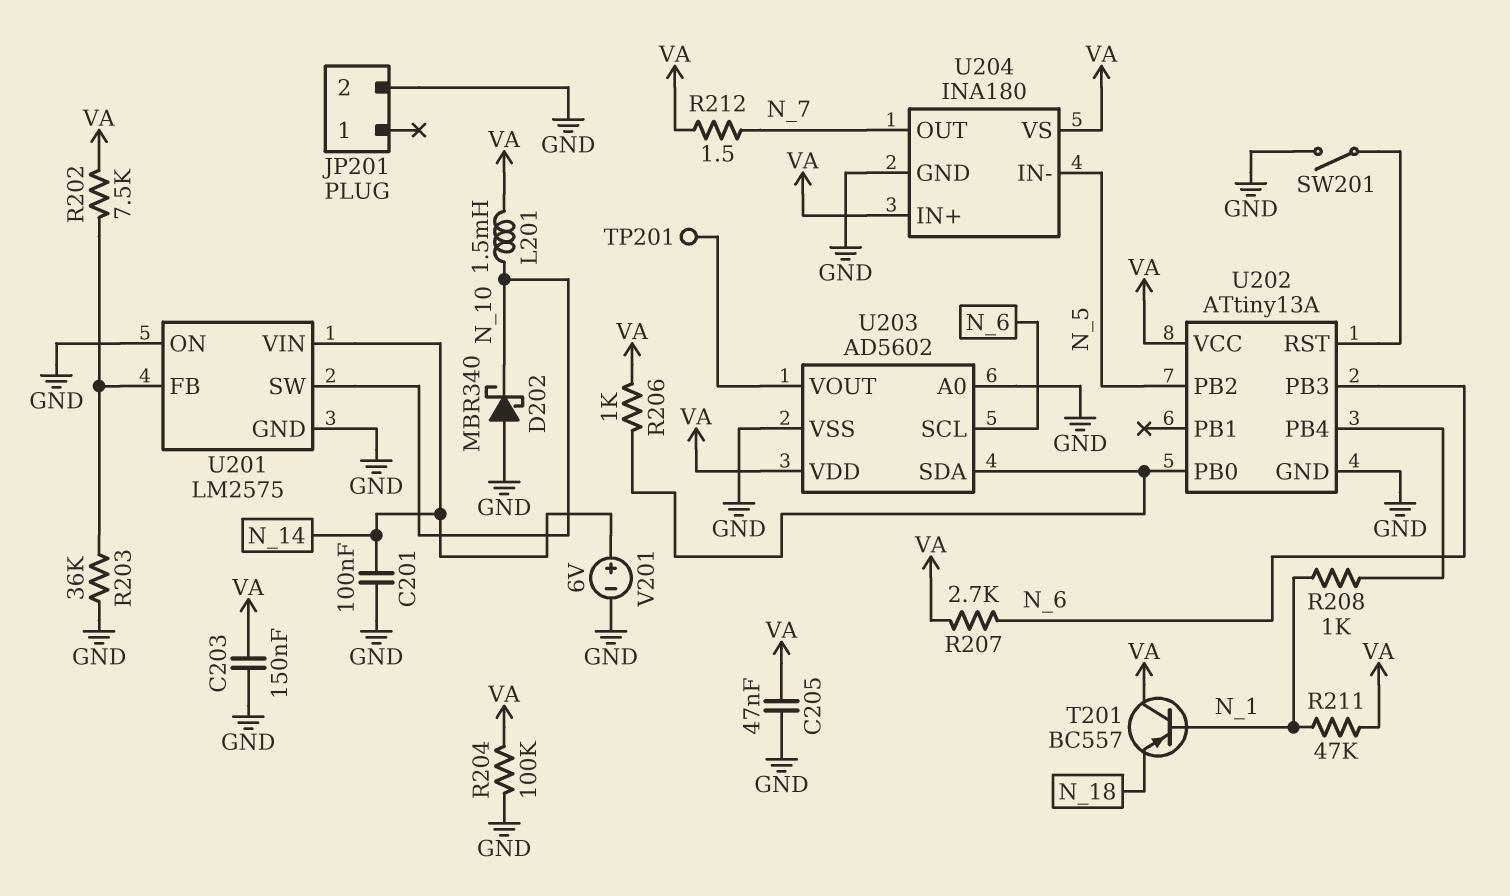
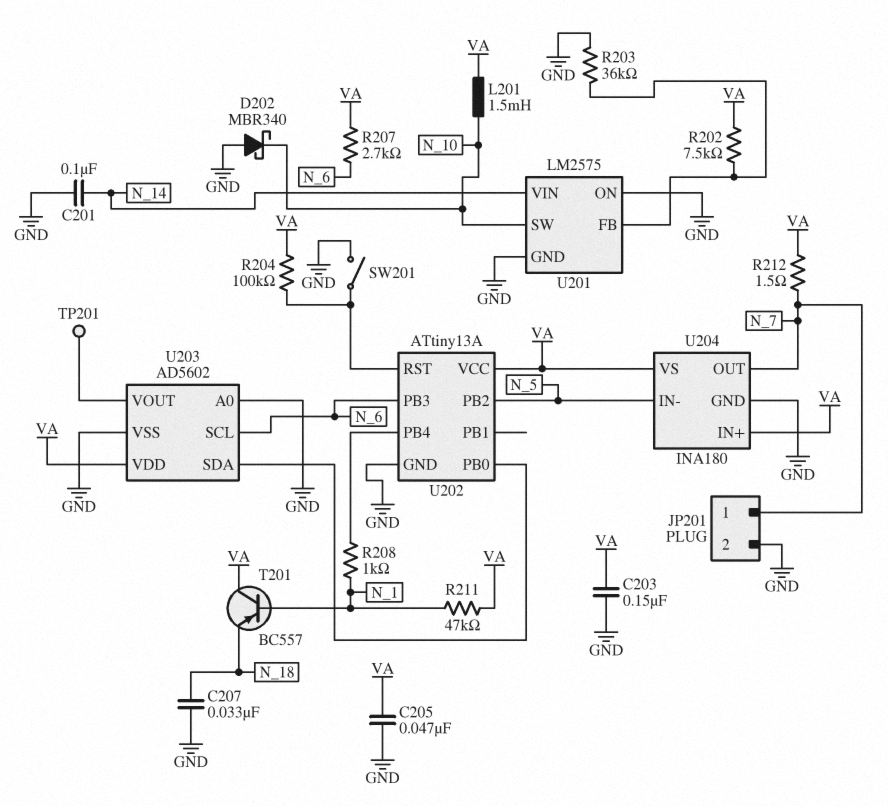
C207: none -> 33nF (GND, N_18)
JP201 pin 1: none -> N_7
R204: 100k (GND, VA) -> 100k (U202/RST, VA)
R206: 1k (U202/PB0, VA) -> none
V201: 6V (plus N_14, minus GND) -> none

